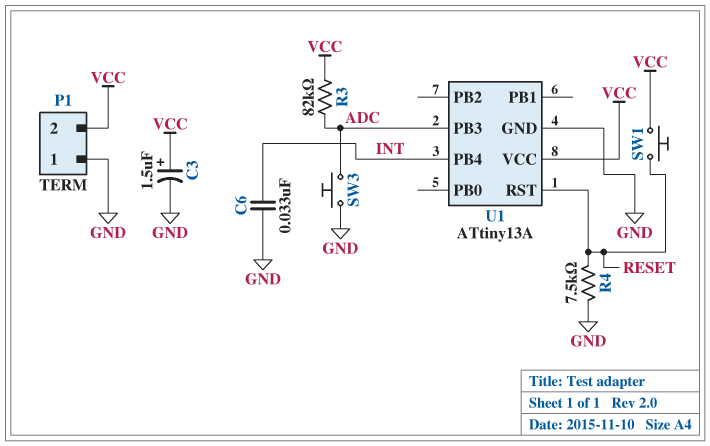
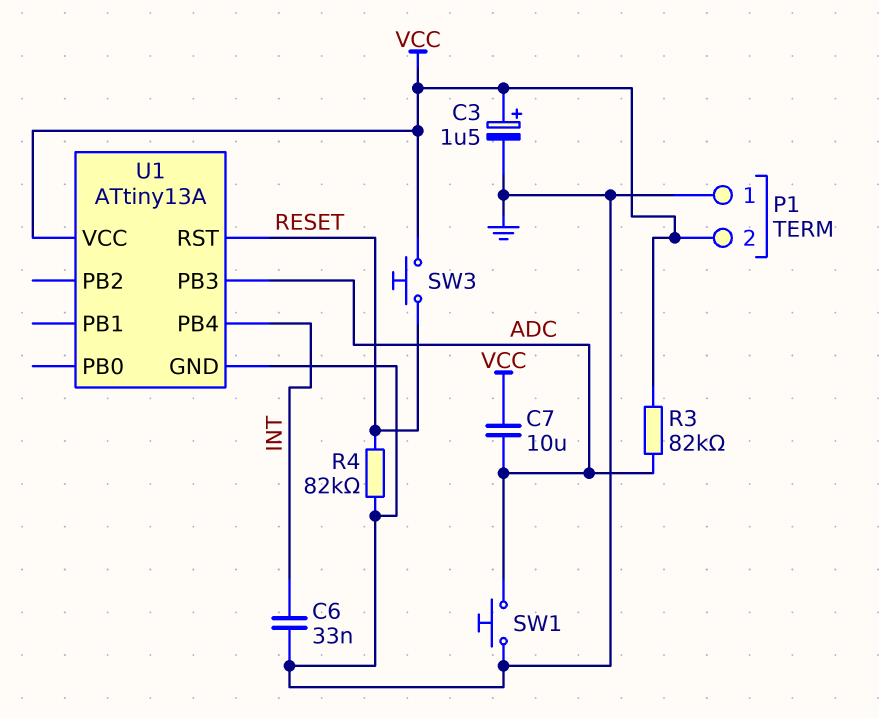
C7: none -> 10uF (ADC, VCC)
R4: 7.5k (GND, RESET) -> 82k (GND, RESET)
SW1: button (RESET, VCC) -> button (ADC, GND)
SW3: button (ADC, GND) -> button (RESET, VCC)

